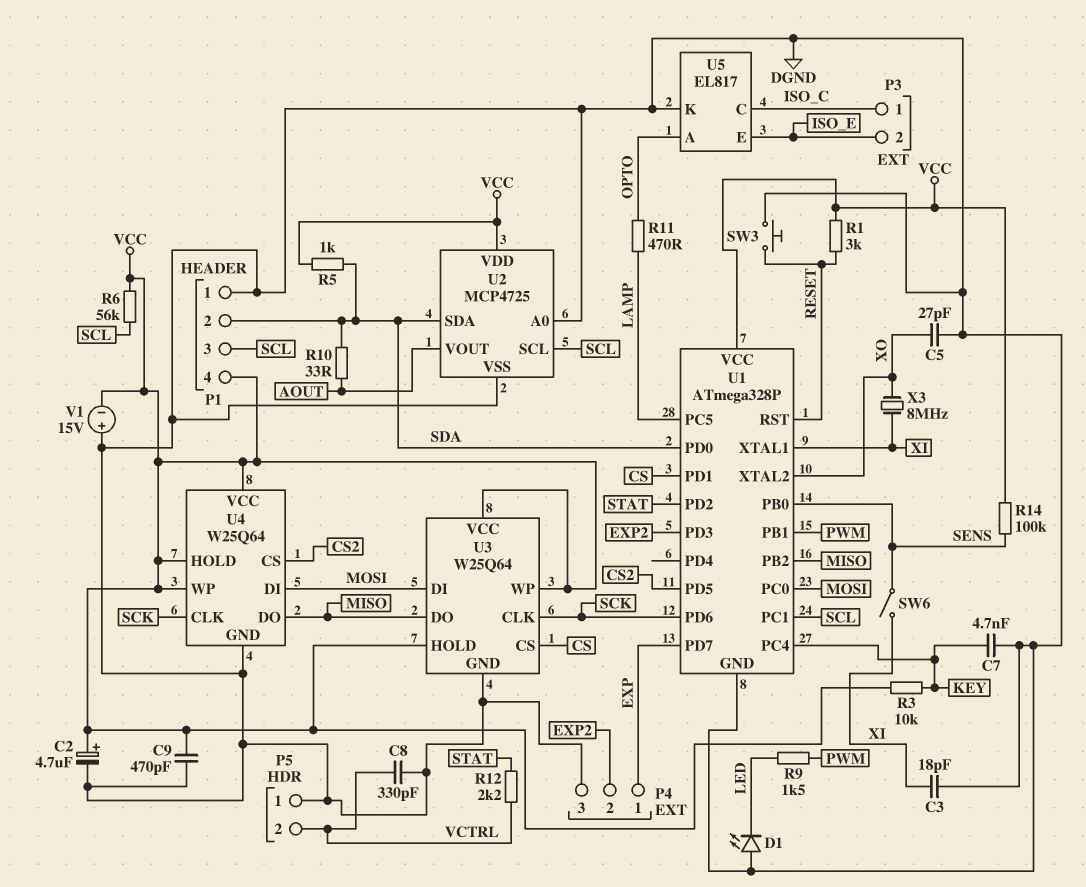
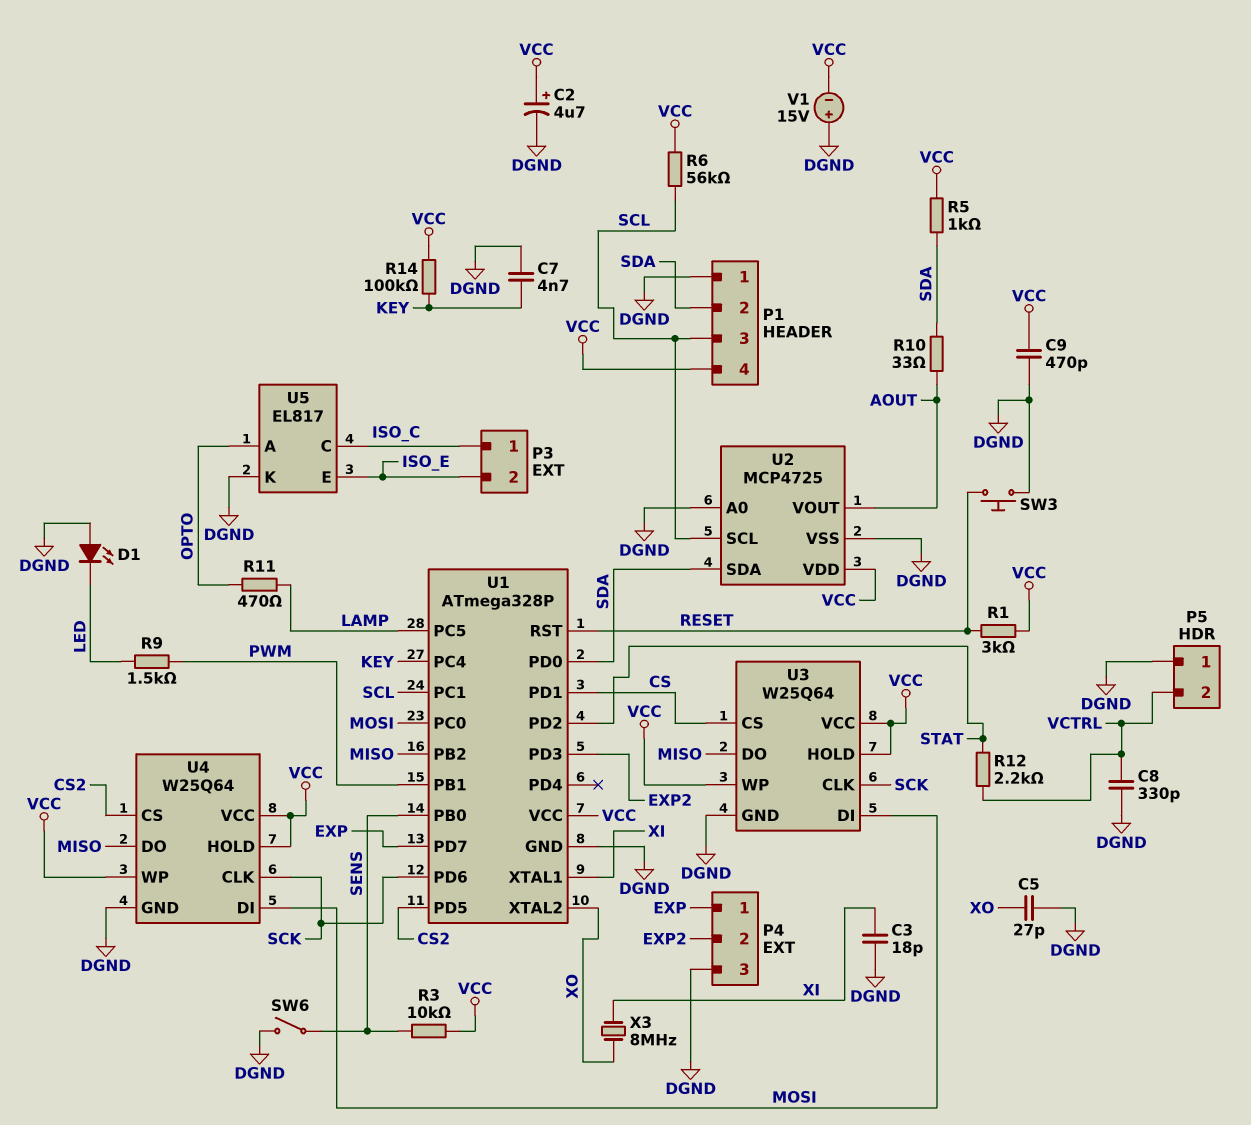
R3: 10k (KEY, VCC) -> 10k (SENS, VCC)
R14: 100k (SENS, VCC) -> 100k (KEY, VCC)
SW6: switch (SENS, XI) -> switch (DGND, SENS)

